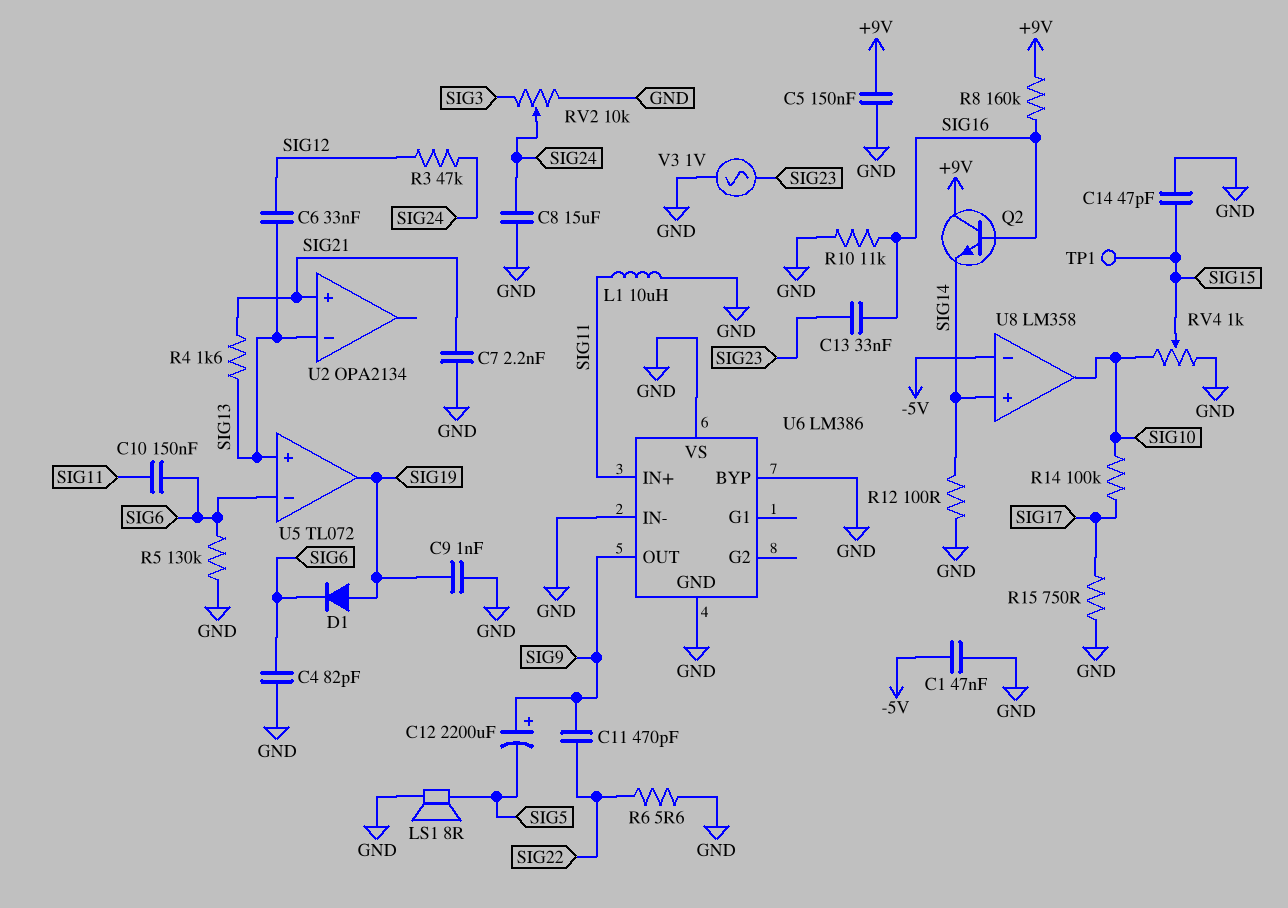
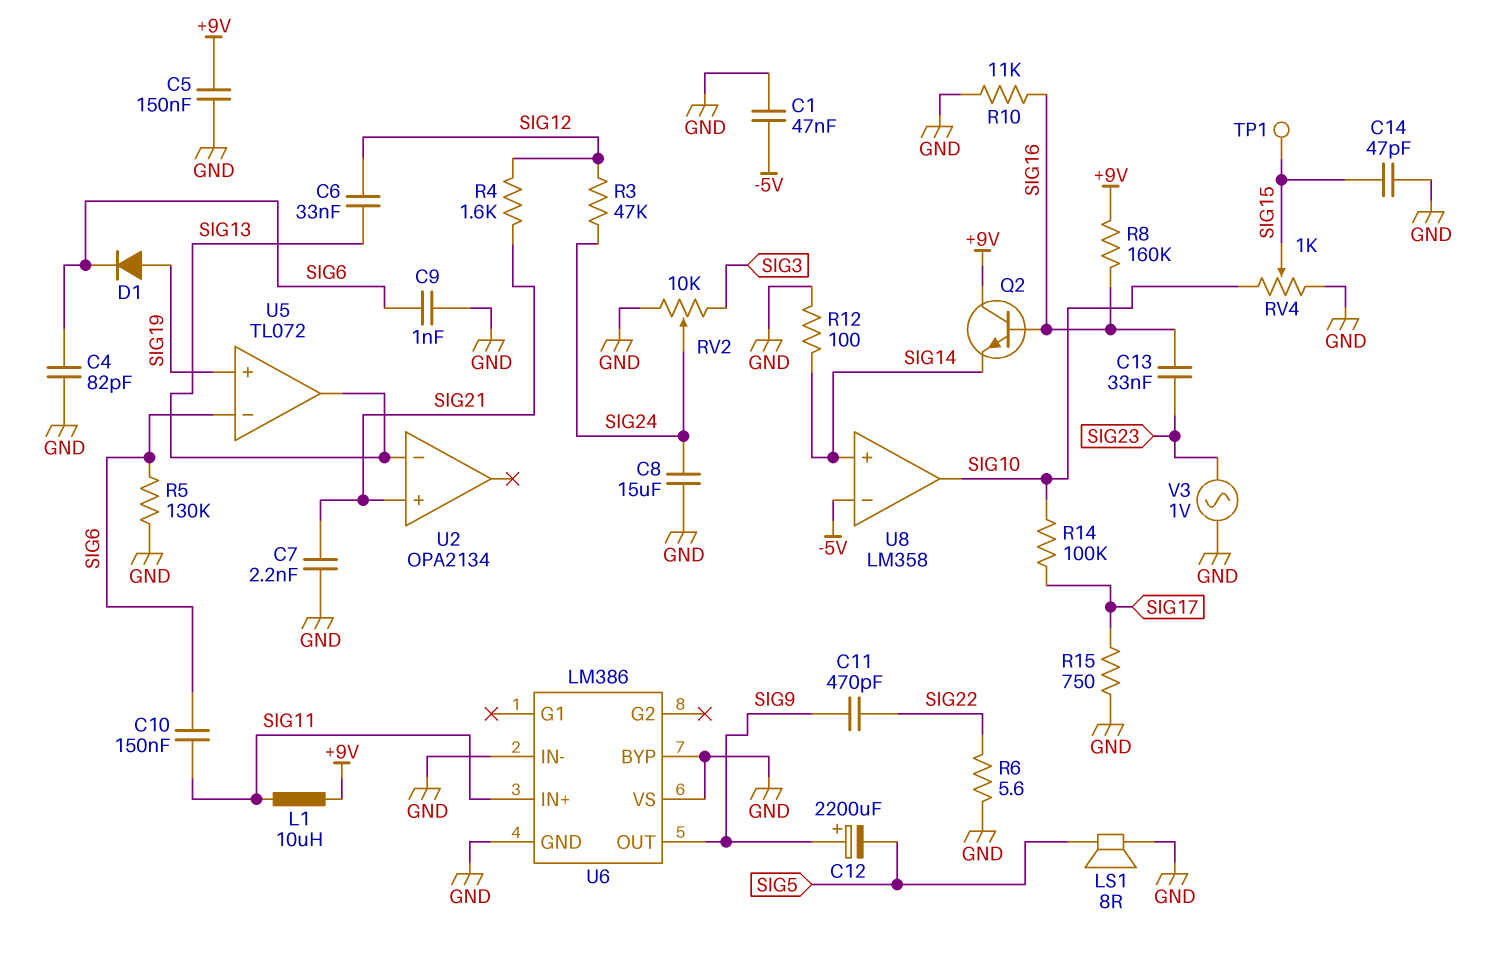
C9: 1nF (GND, SIG19) -> 1nF (GND, SIG6)
L1: 10uH (GND, SIG11) -> 10uH (+9V, SIG11)
R4: 1.6k (SIG13, SIG21) -> 1.6k (SIG12, SIG21)
U5 pin in+: SIG13 -> SIG19
U5 pin out: SIG19 -> SIG13

